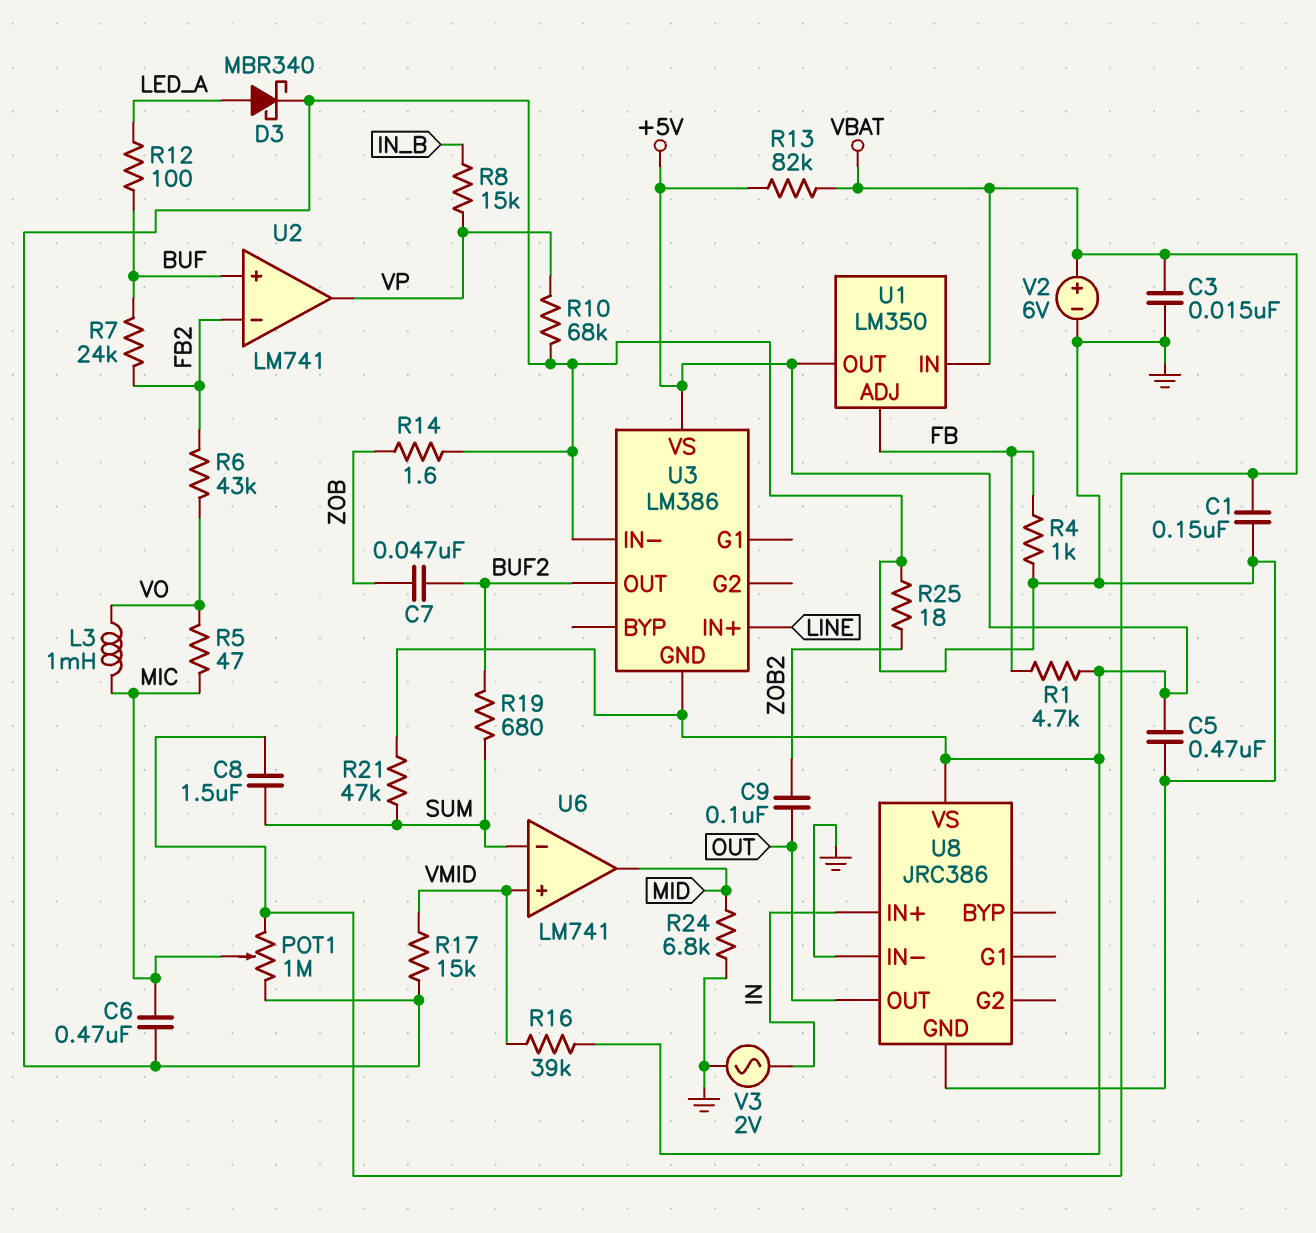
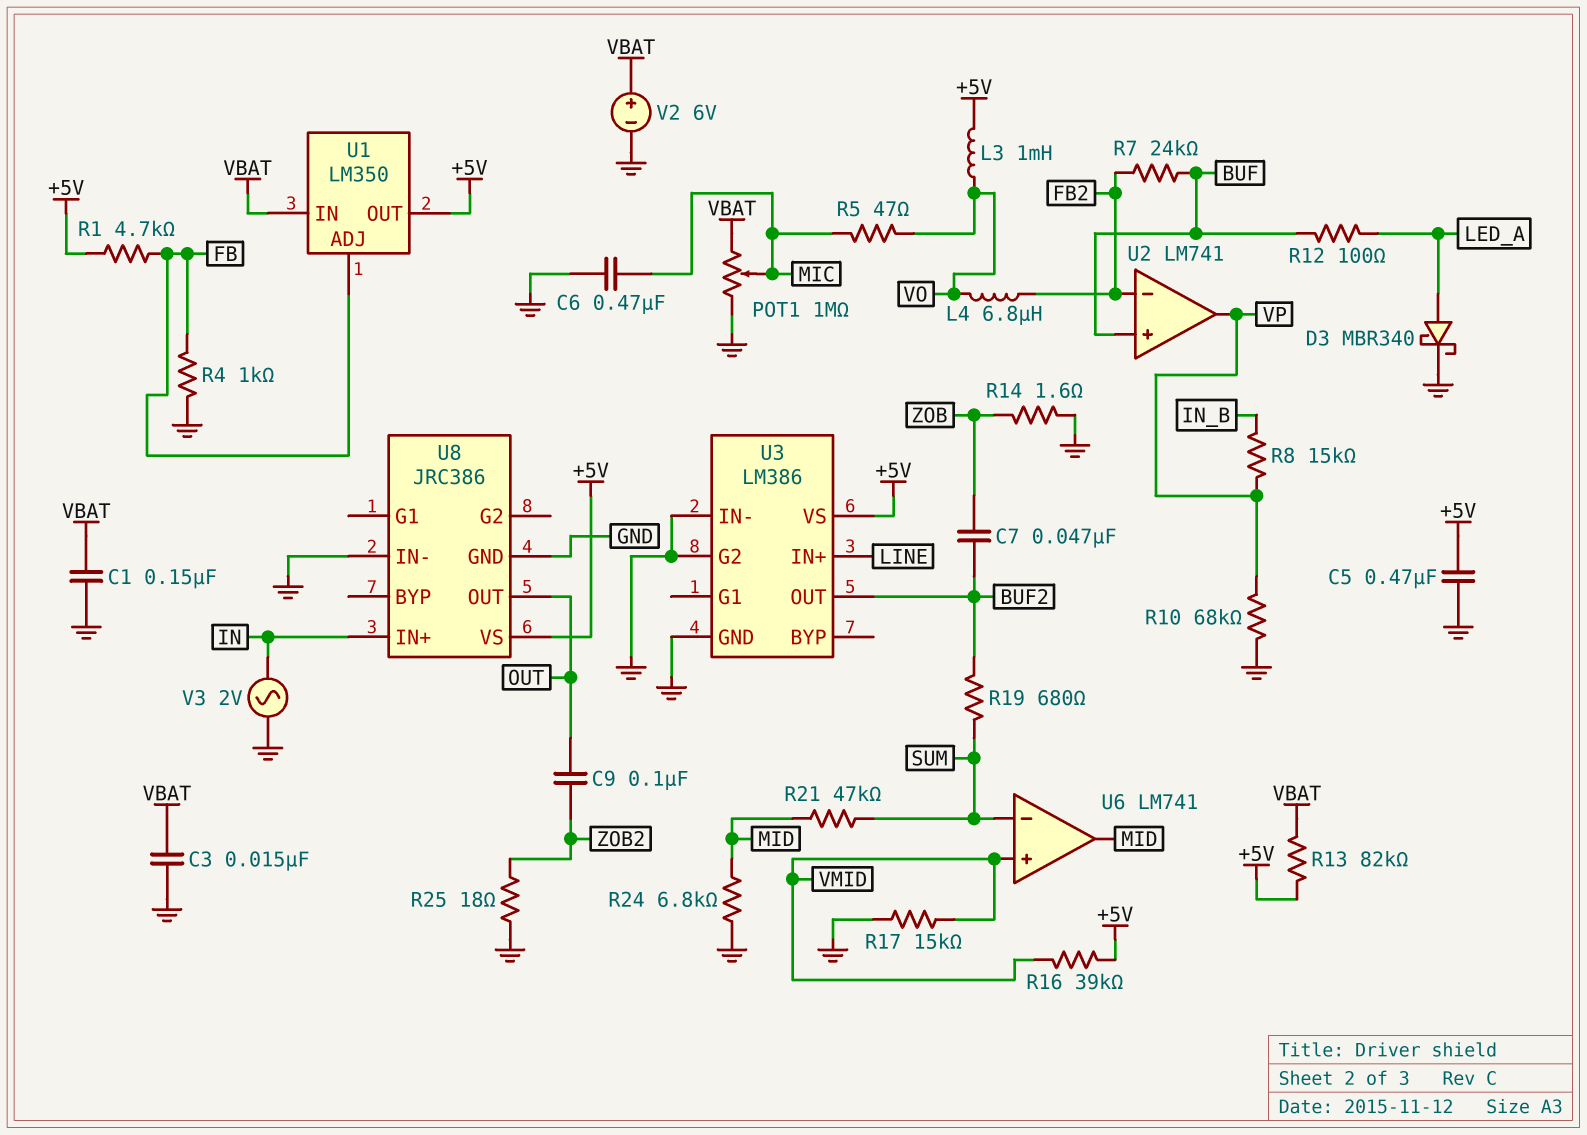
C8: 1.5uF (SUM, VBAT) -> none
L3: 1mH (MIC, VO) -> 1mH (+5V, VO)
L4: none -> 6.8uH (FB2, VO)
R6: 43k (FB2, VO) -> none
R21: 47k (+5V, SUM) -> 47k (MID, SUM)
U3 pin G2: none -> GND
U3 pin GND: +5V -> GND

